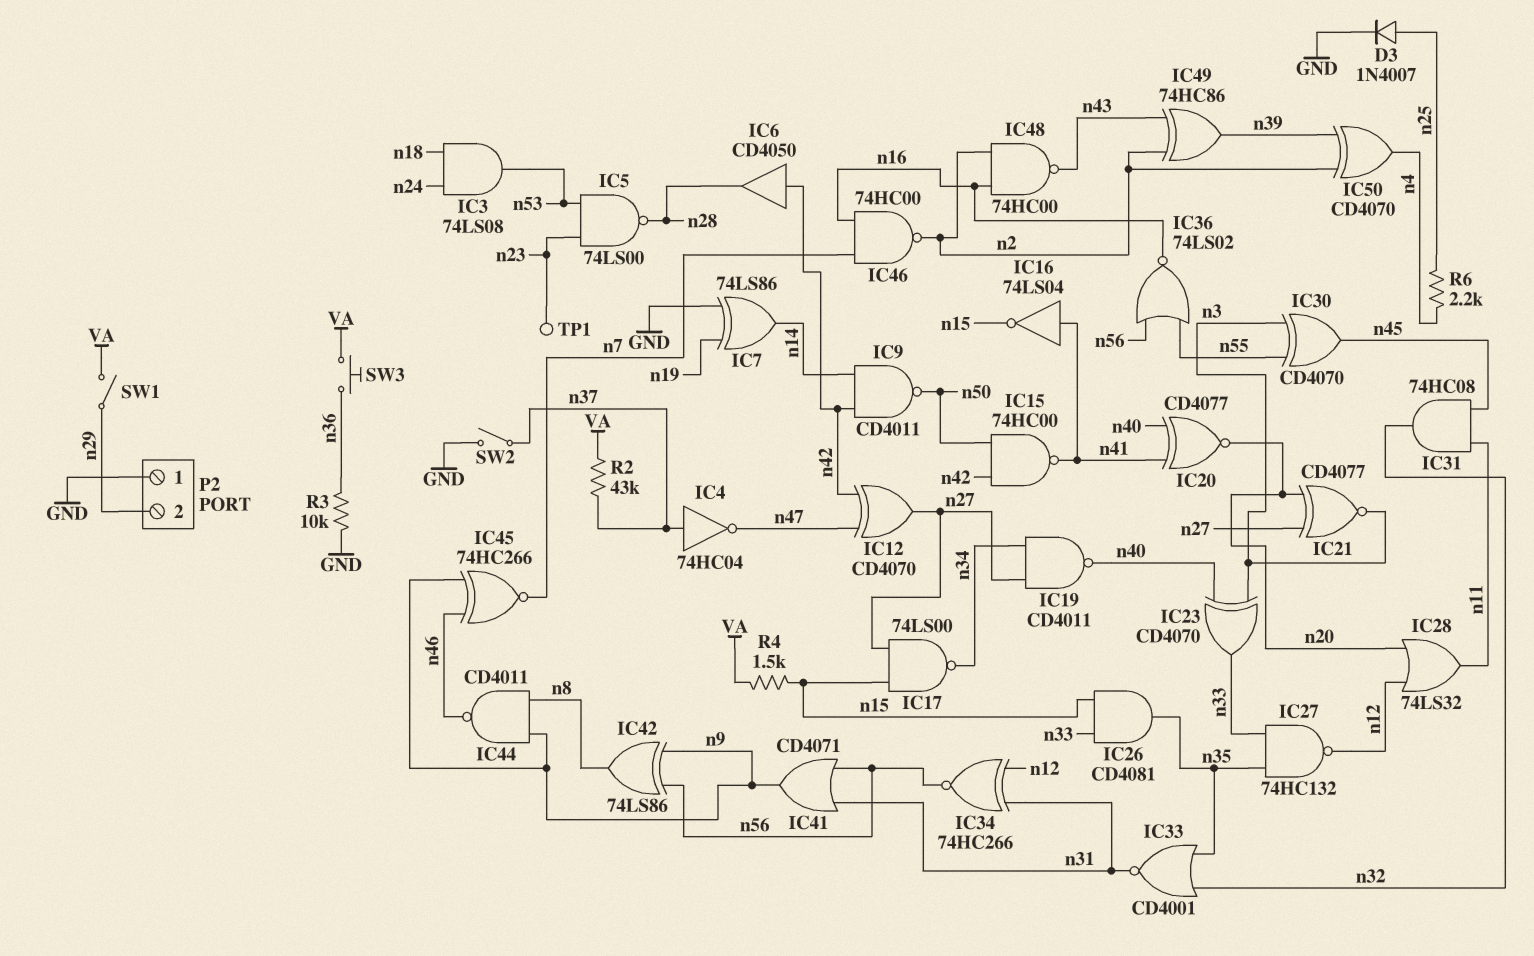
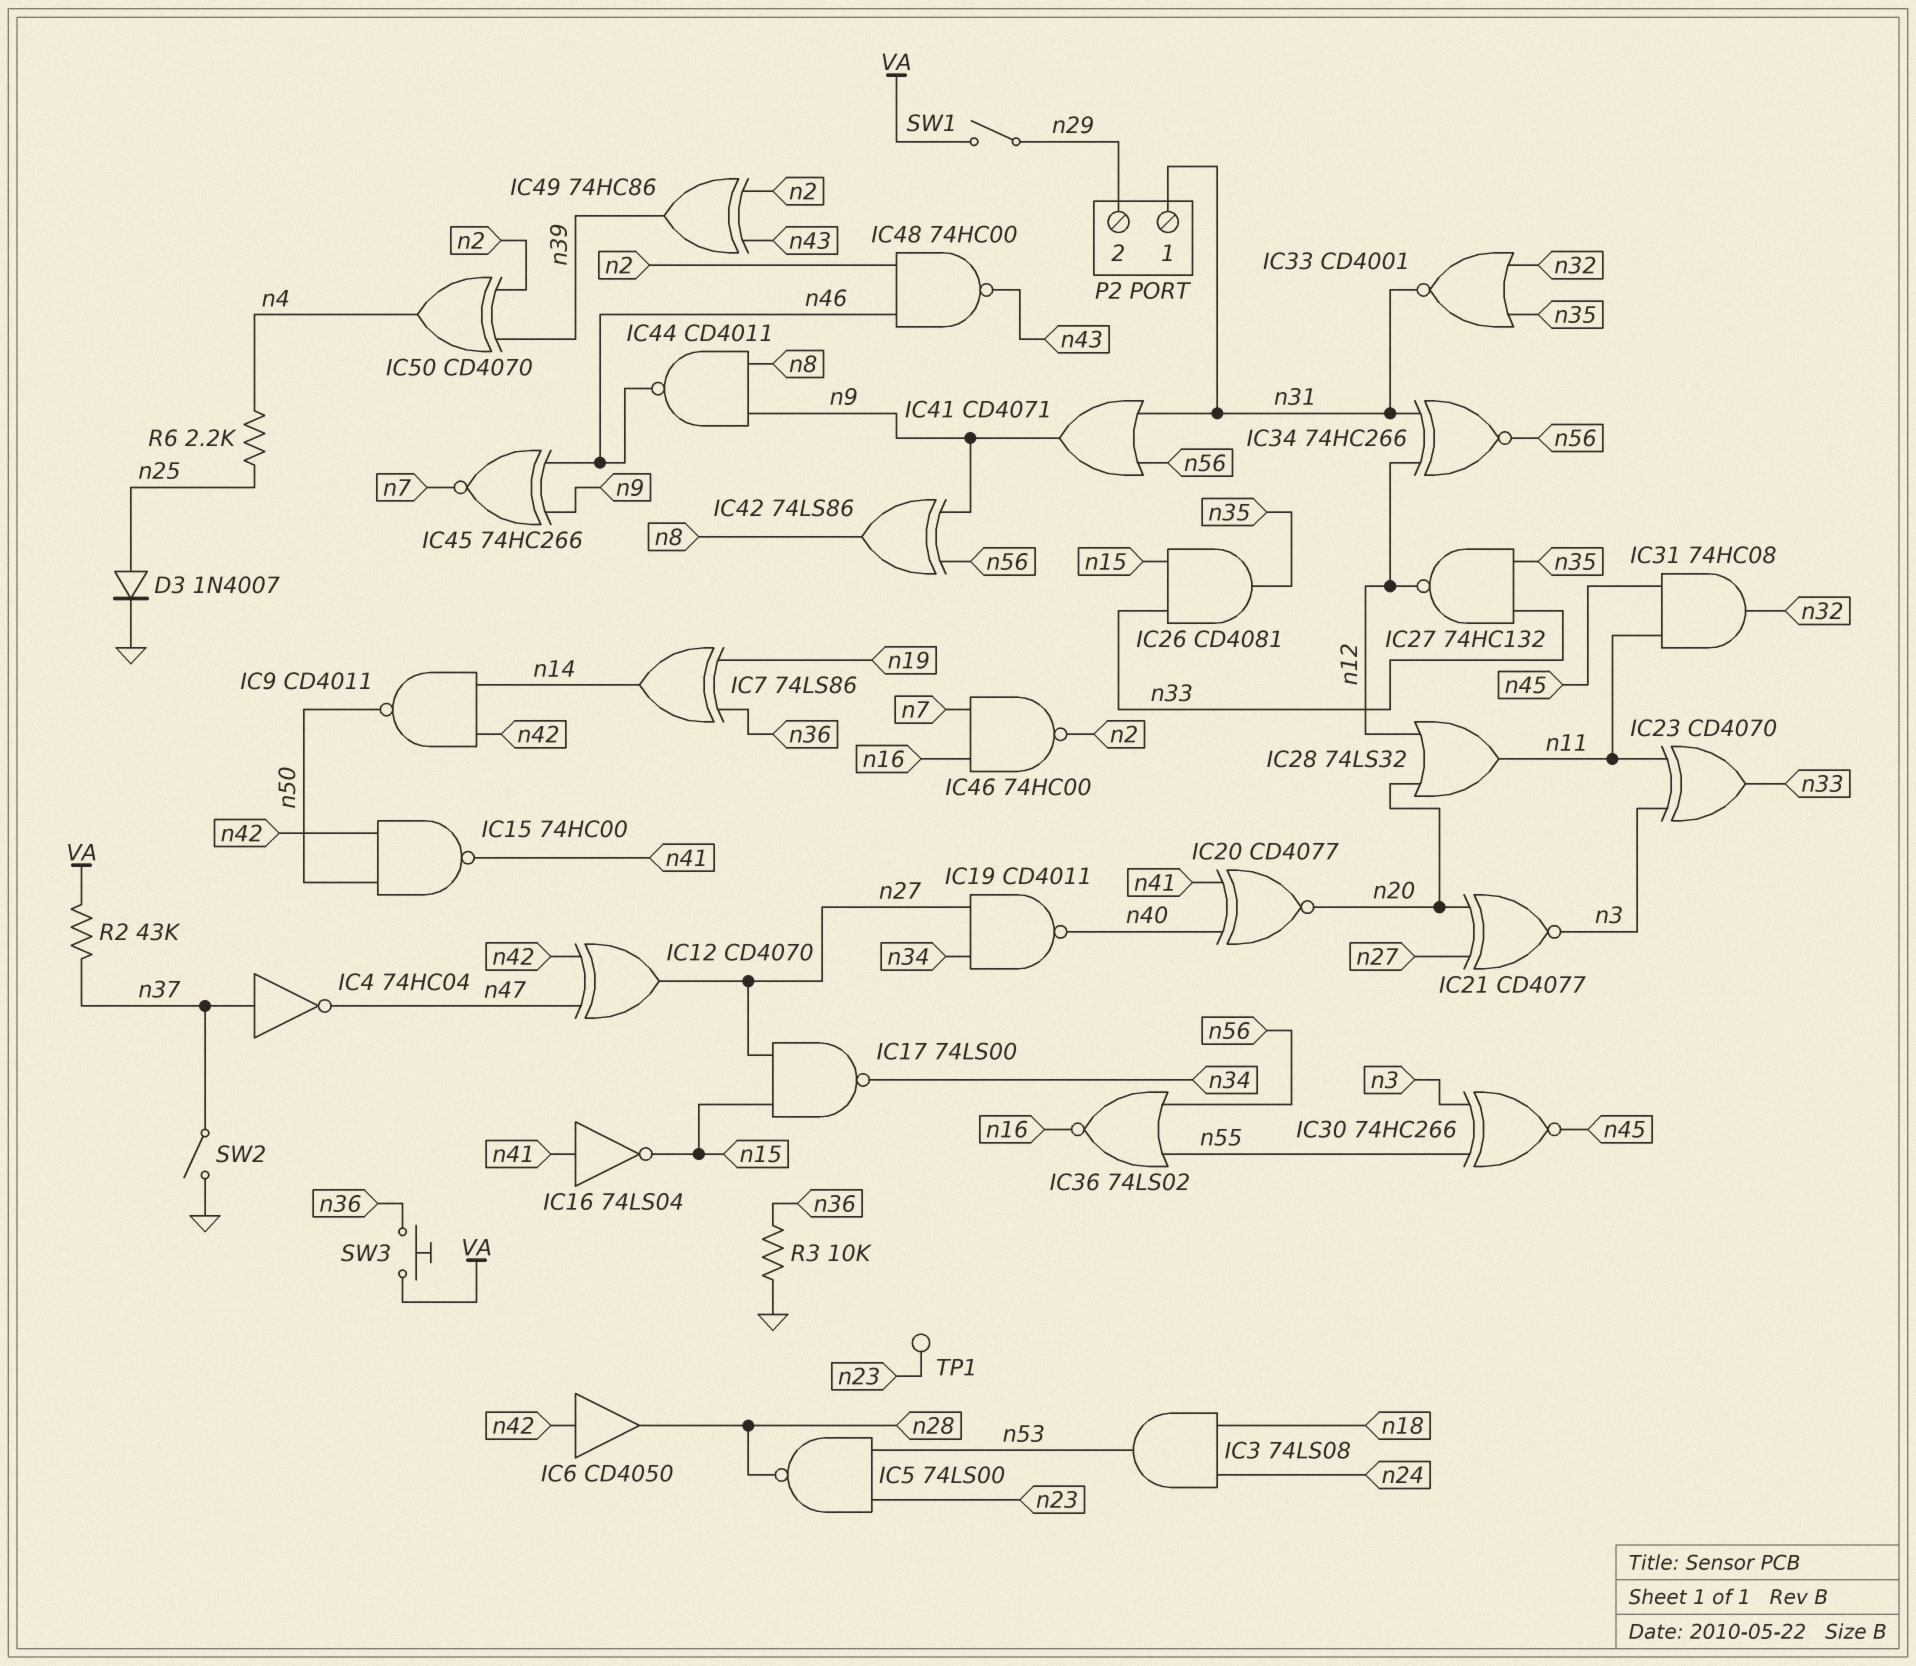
IC7: XOR 74LS86 (in GND, in n19, out n14) -> XOR 74LS86 (in n19, in n36, out n14)
IC23: XOR CD4070 (in n3, in n40, out n33) -> XOR CD4070 (in n3, in n11, out n33)
IC30: XOR CD4070 (in n3, in n55, out n45) -> XNOR 74HC266 (in n3, in n55, out n45)
IC48: NAND 74HC00 (in n2, in n16, out n43) -> NAND 74HC00 (in n2, in n46, out n43)
P2 pin 1: GND -> n31
R4: 1.5k (VA, n15) -> none

